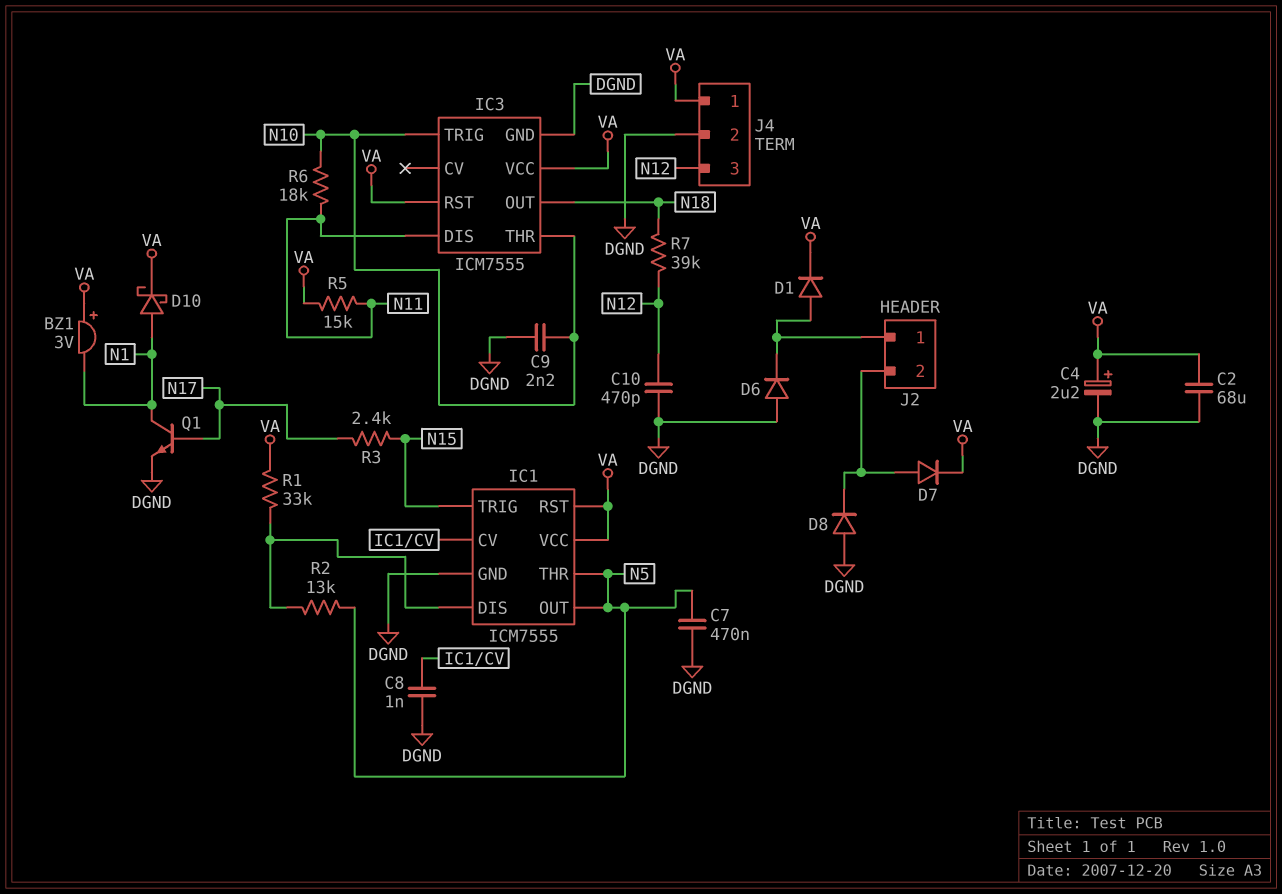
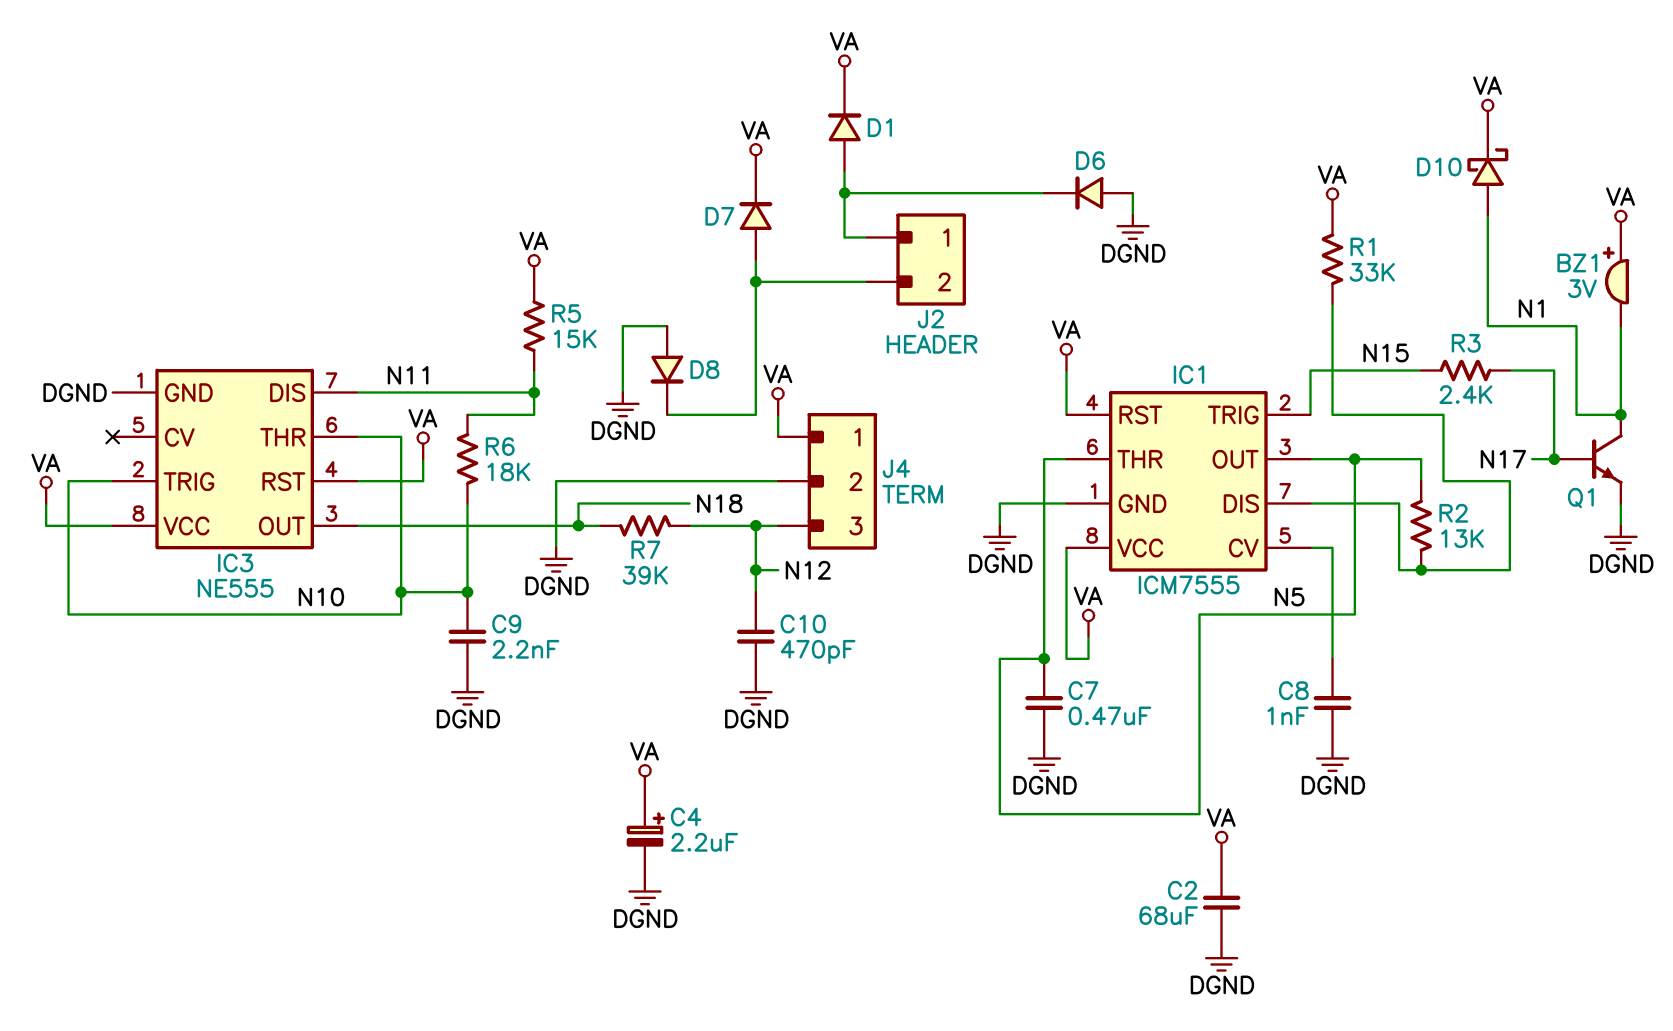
IC3: ICM7555 -> NE555

